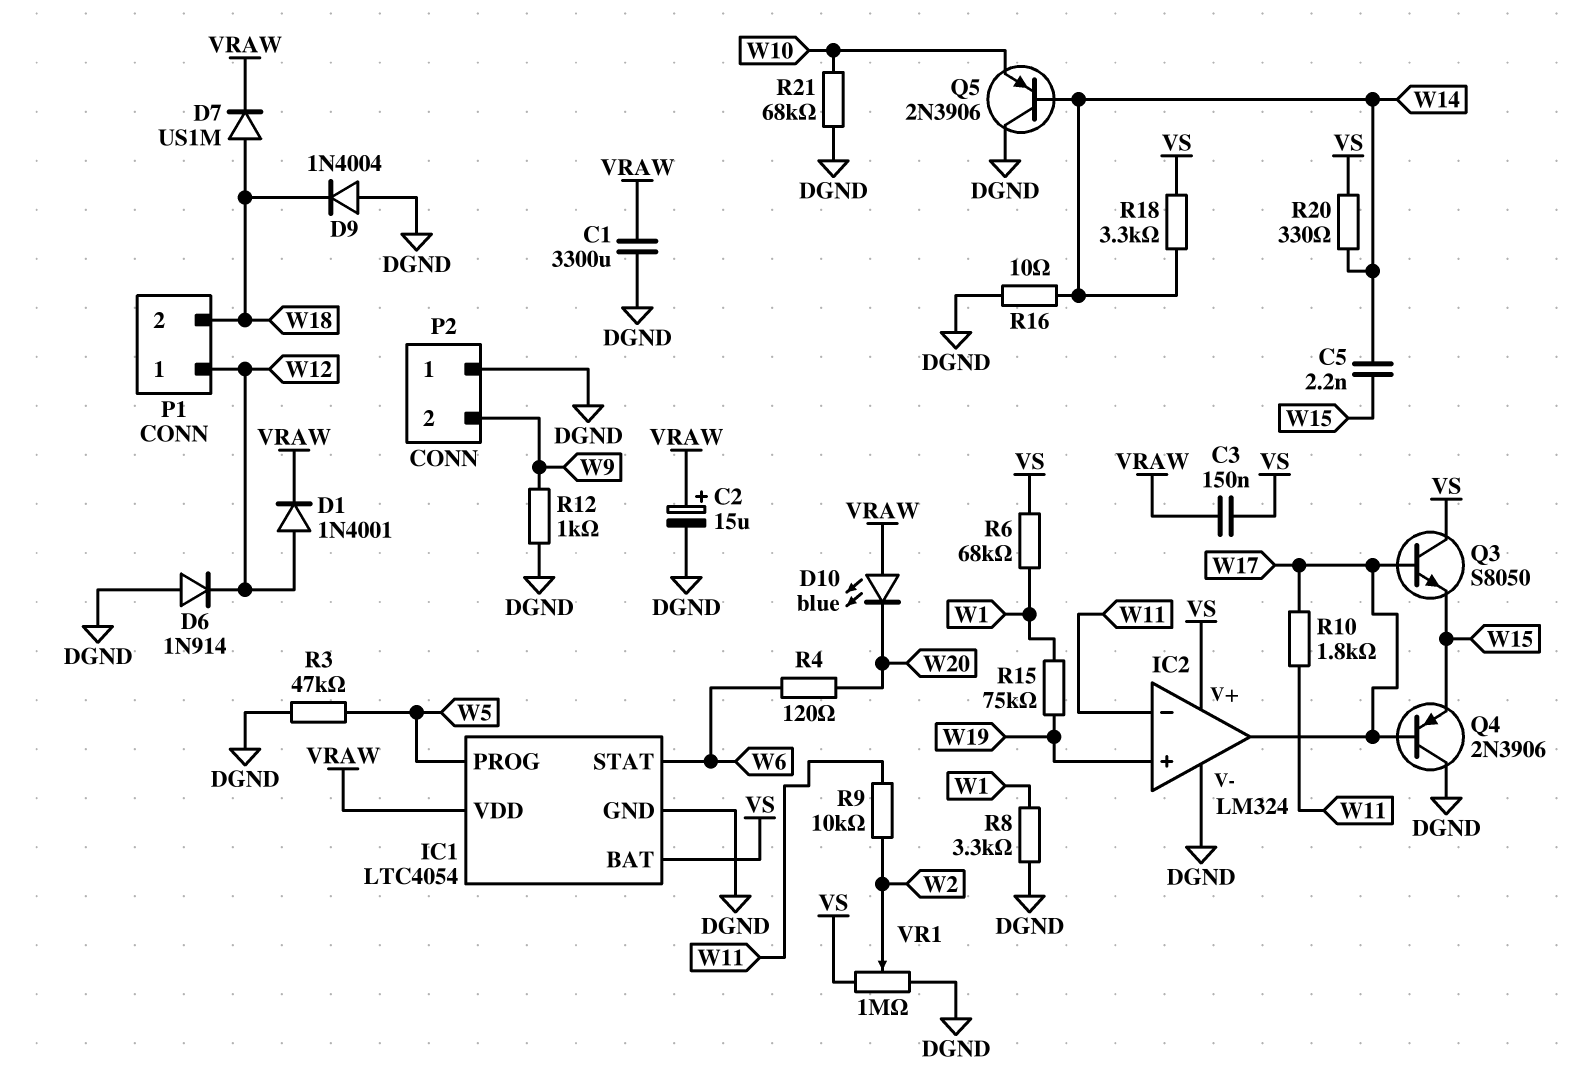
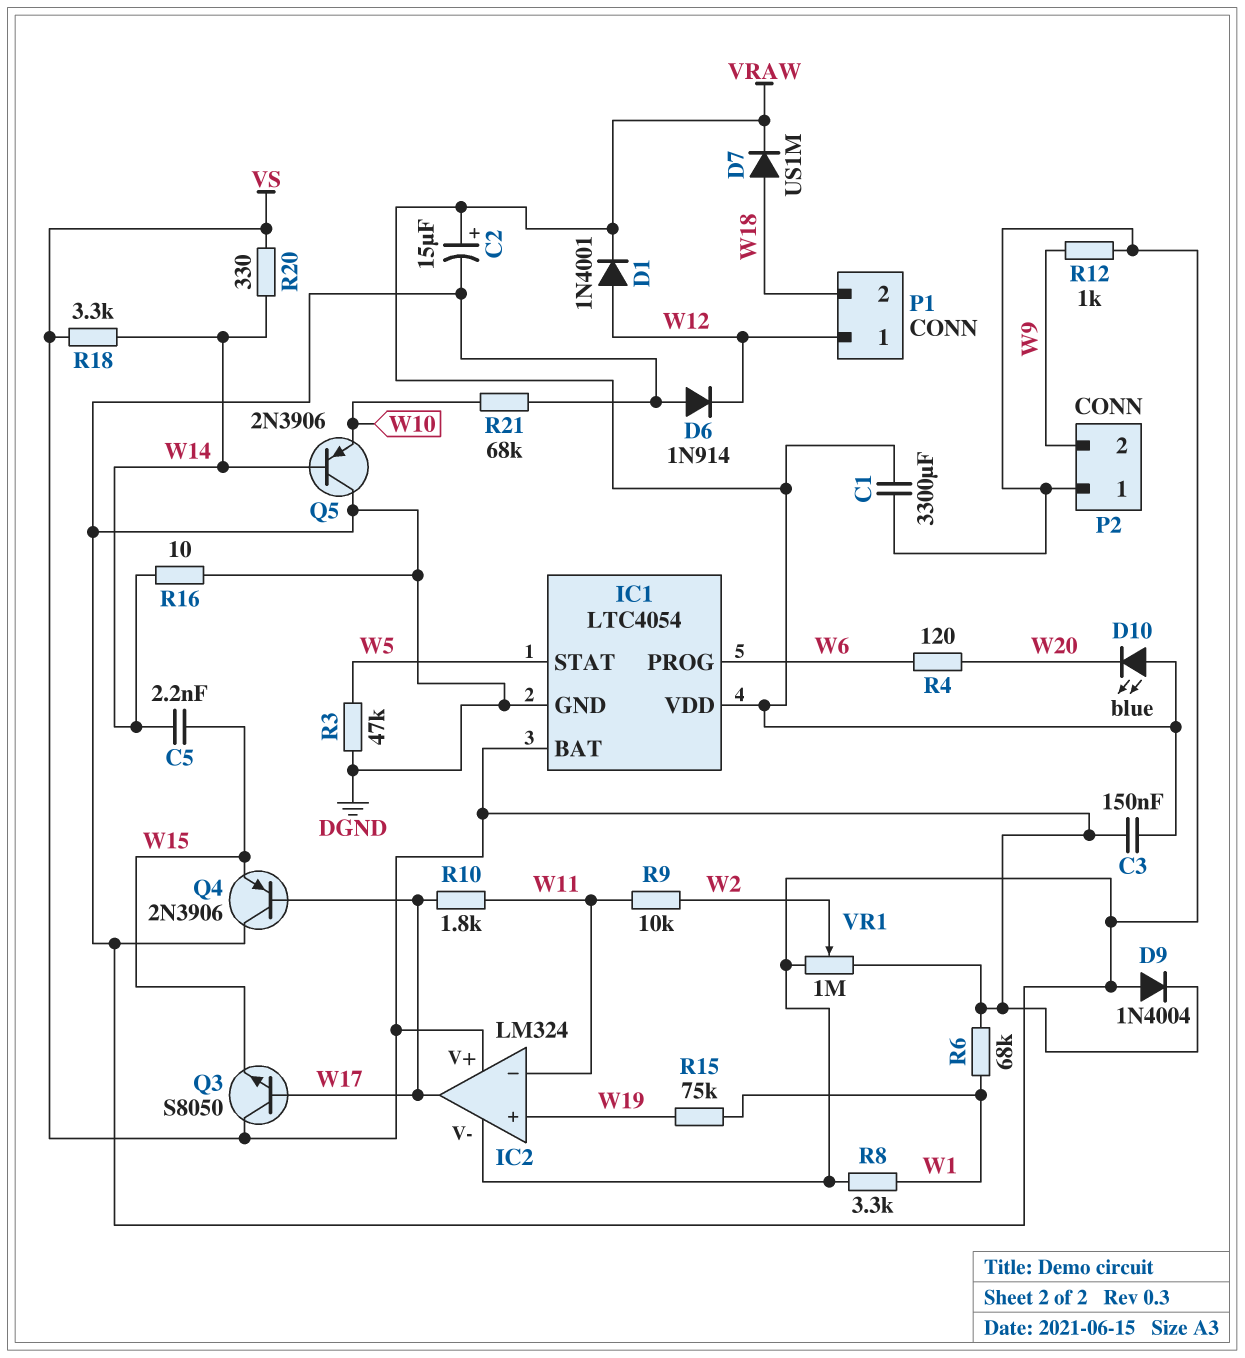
D9: diode 1N4004 (A DGND, K W18) -> diode 1N4004 (A DGND, K VS)
IC1 pin PROG: W5 -> W6
IC1 pin STAT: W6 -> W5

